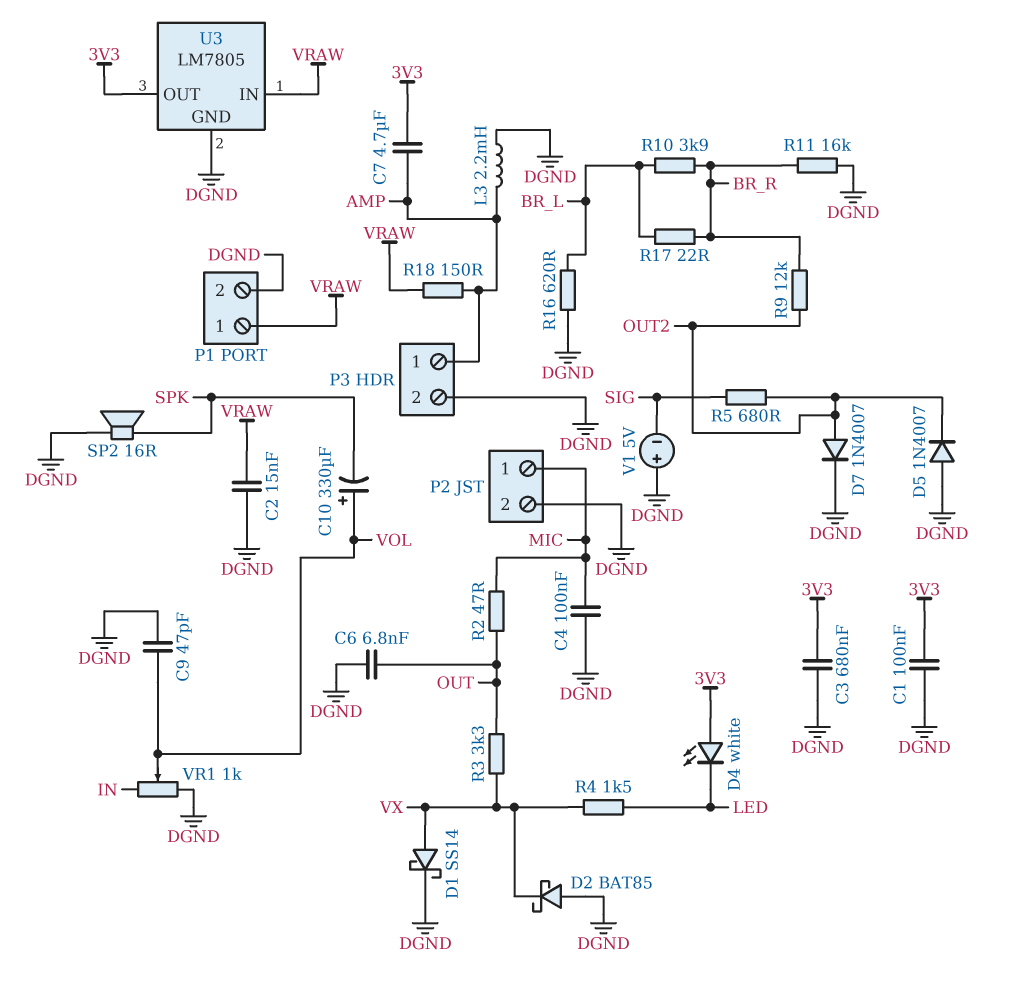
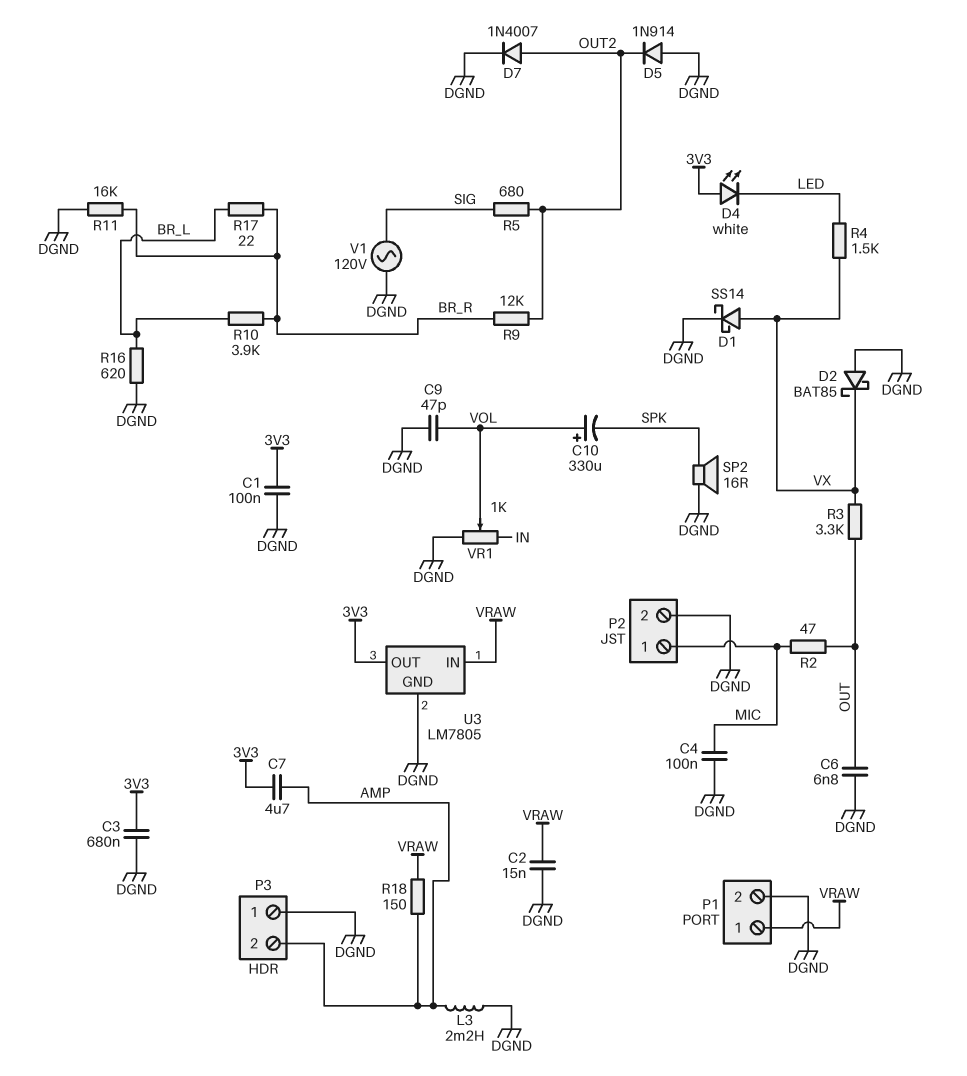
D5: diode 1N4007 (A DGND, K OUT2) -> diode 1N914 (A DGND, K OUT2)
P3 pin 1: AMP -> DGND
P3 pin 2: DGND -> AMP
V1: 5V (plus DGND, minus SIG) -> AC 120V (DGND, SIG)

